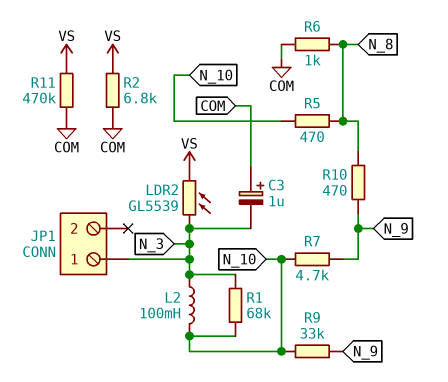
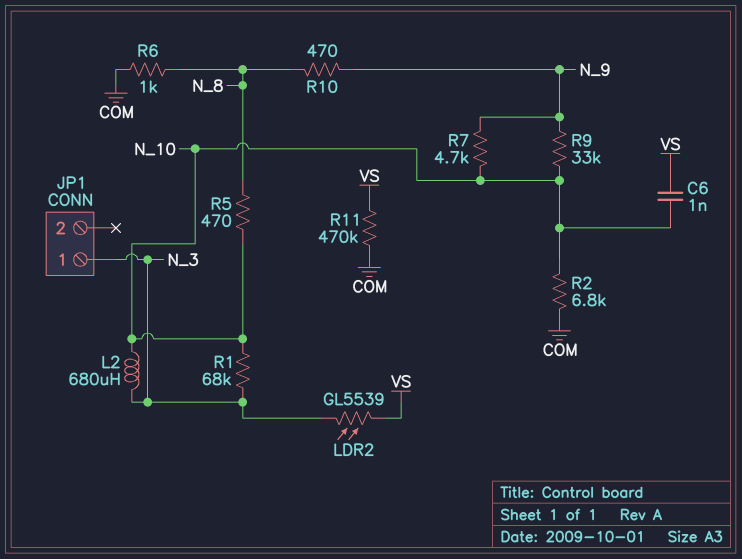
C3: 1uF (plus COM, minus N_3) -> none
C6: none -> 1nF (N_10, VS)
L2: 100mH (N_3, N_10) -> 680uH (N_3, N_10)
R2: 6.8k (COM, VS) -> 6.8k (COM, N_10)

